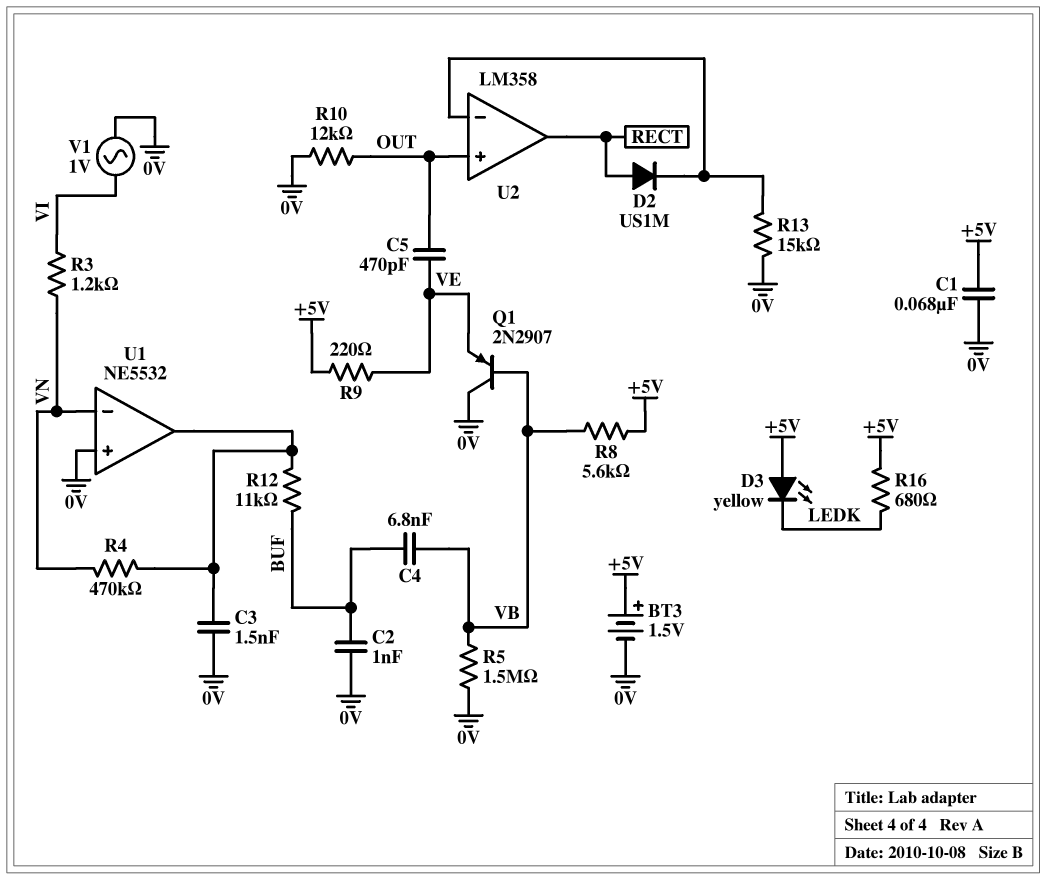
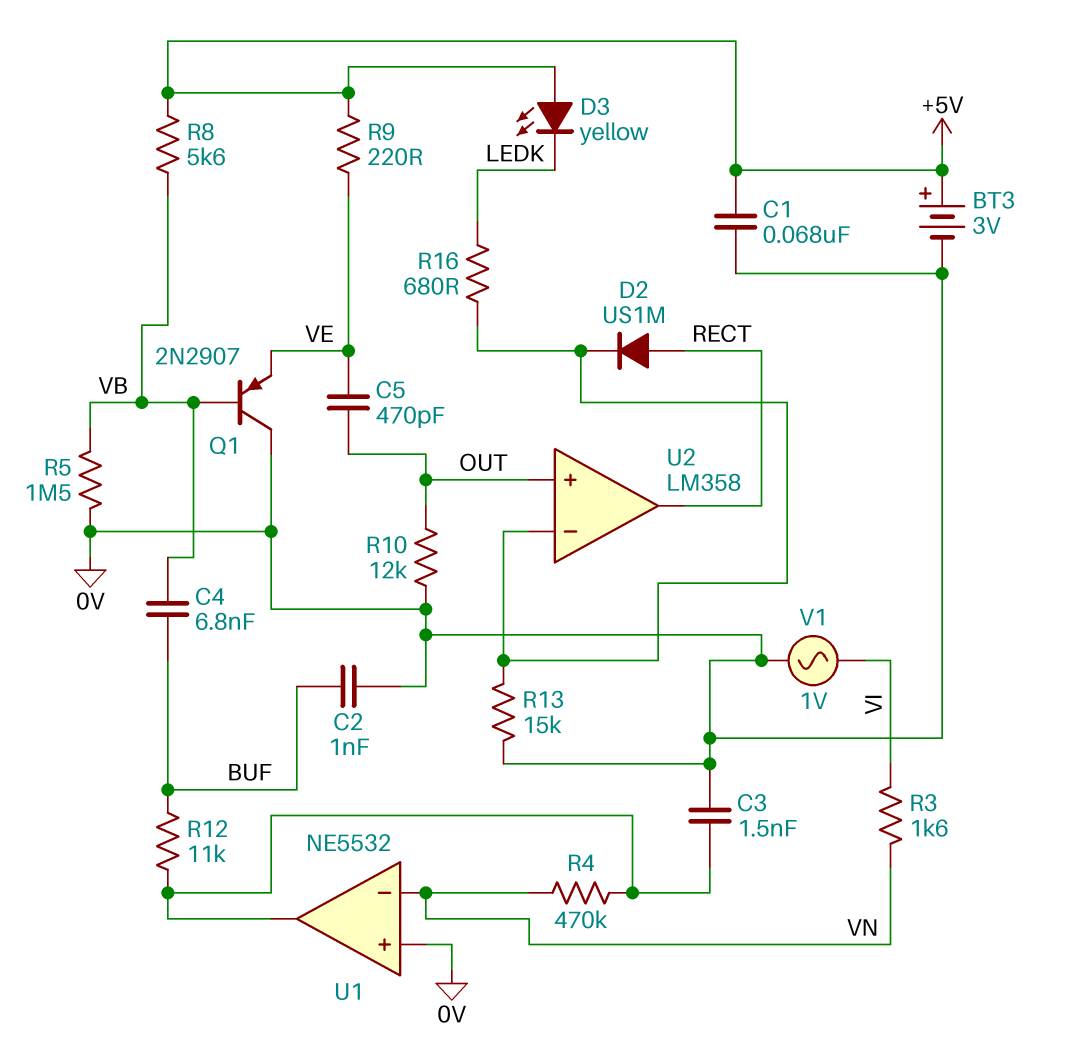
BT3: 1.5V (plus +5V, minus 0V) -> 3V (plus +5V, minus 0V)
R3: 1.2k (VI, VN) -> 1.6k (VI, VN)
R16: 680 (+5V, LEDK) -> 680 (LEDK, U2/in-)

